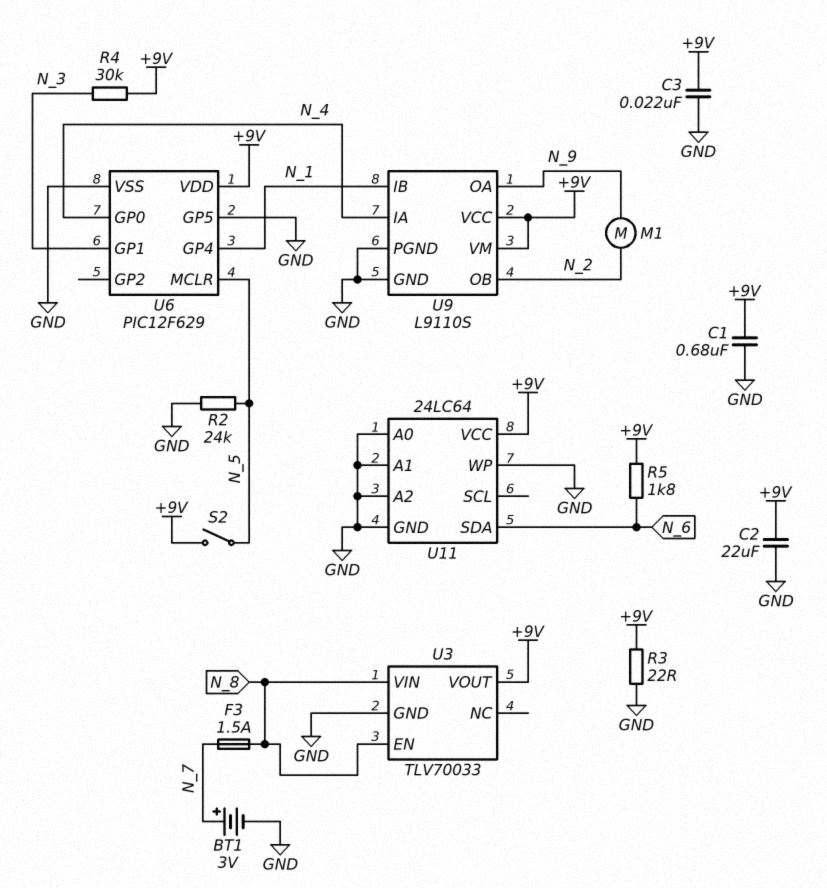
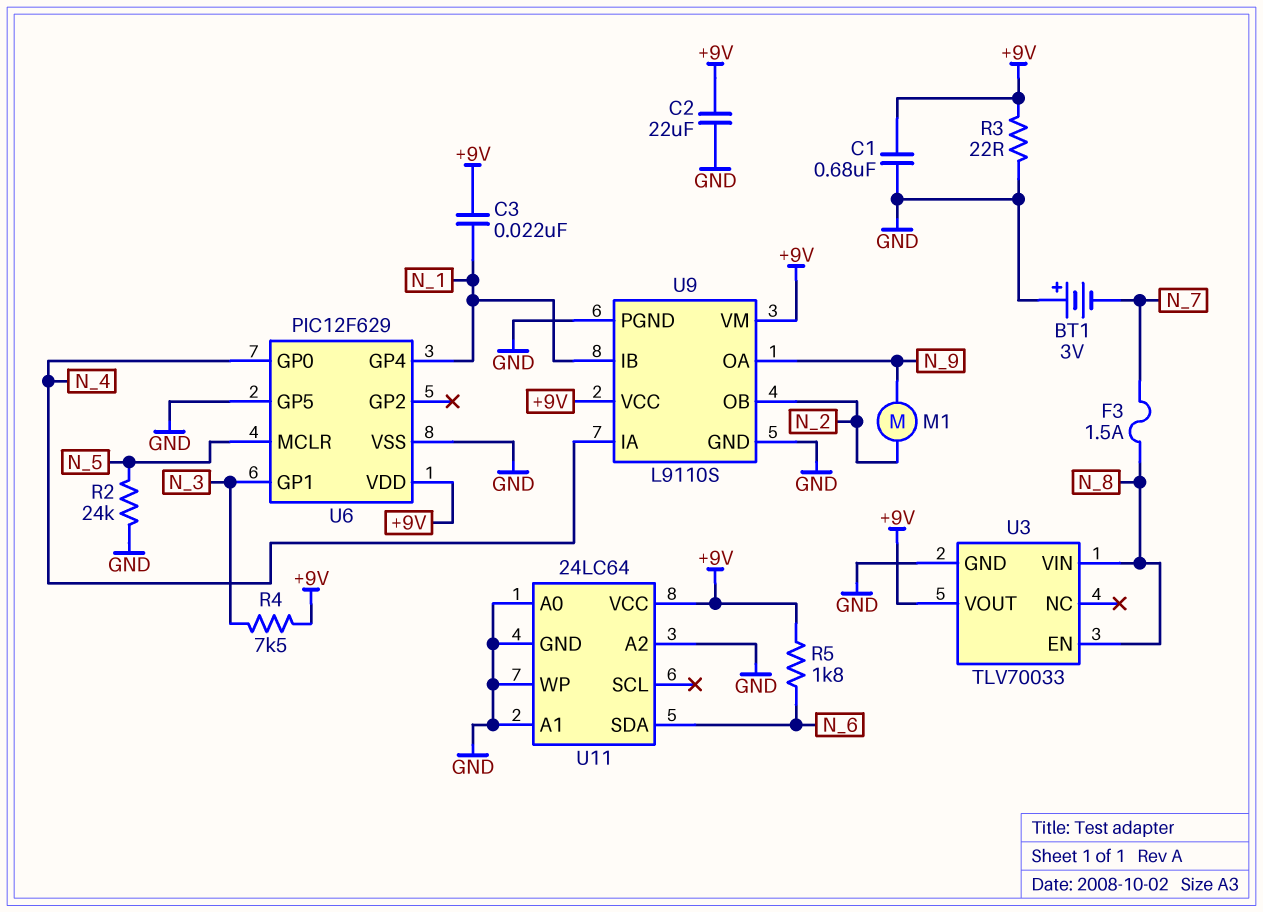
BT1: 3V (plus N_7, minus GND) -> 3V (plus GND, minus N_7)
C3: 22nF (+9V, GND) -> 22nF (+9V, N_1)
R4: 30k (+9V, N_3) -> 7.5k (+9V, N_3)
S2: switch (+9V, N_5) -> none

